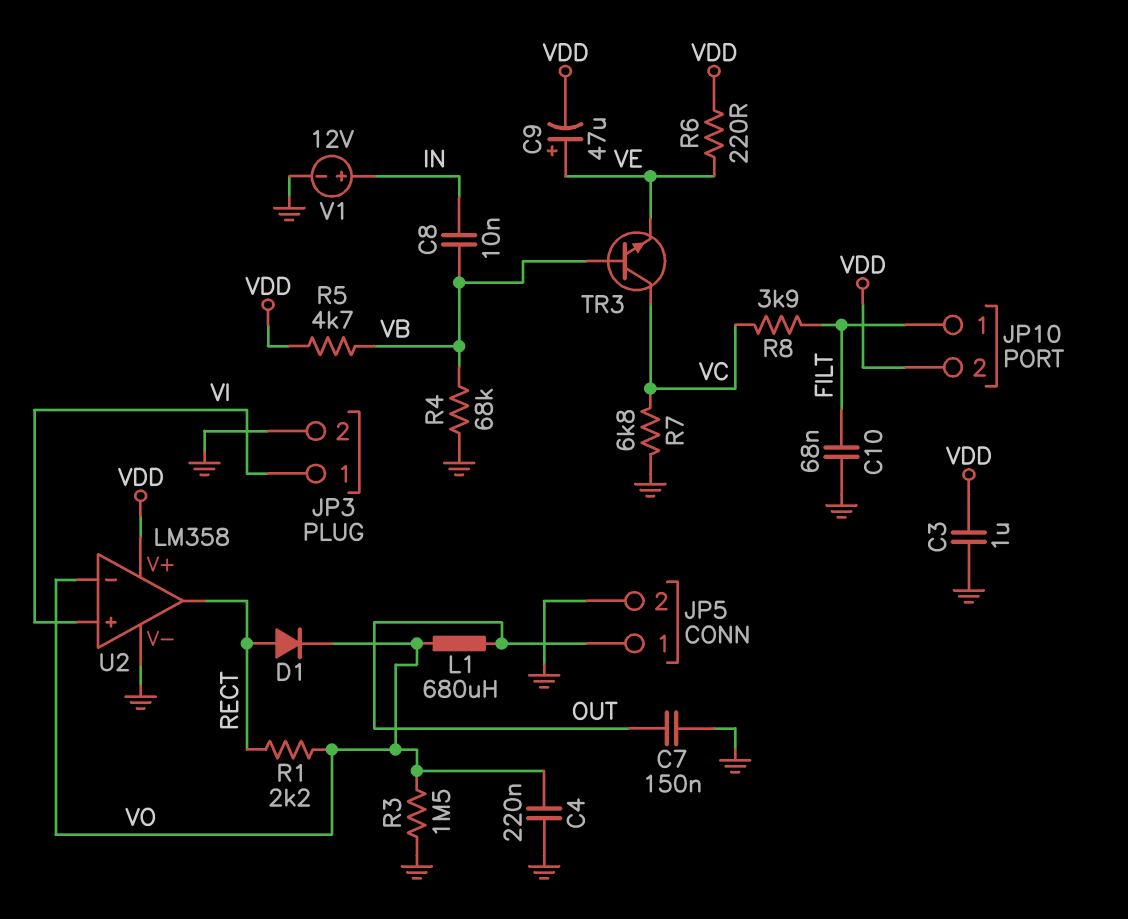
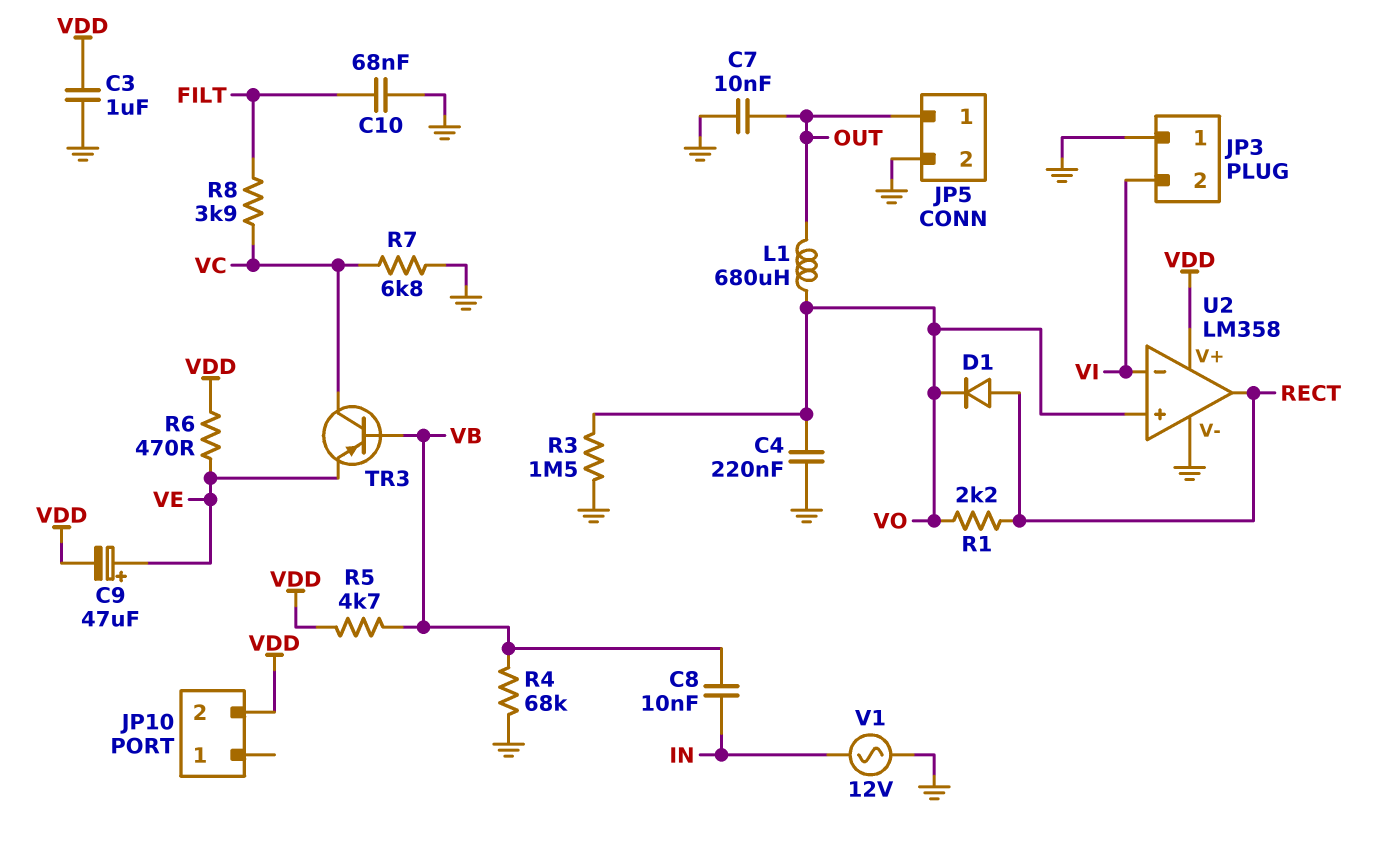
C7: 150nF (GND, OUT) -> 10nF (GND, OUT)
JP3 pin 1: VI -> GND
JP3 pin 2: GND -> VI
JP10 pin 1: FILT -> none
R6: 220 (VDD, VE) -> 470 (VDD, VE)
TR3: NPN (B VB, C VC, E VE) -> PNP (B VB, C VC, E VE)
U2 pin in+: VI -> VO
U2 pin in-: VO -> VI
V1: 12V (plus IN, minus GND) -> AC 12V (GND, IN)

